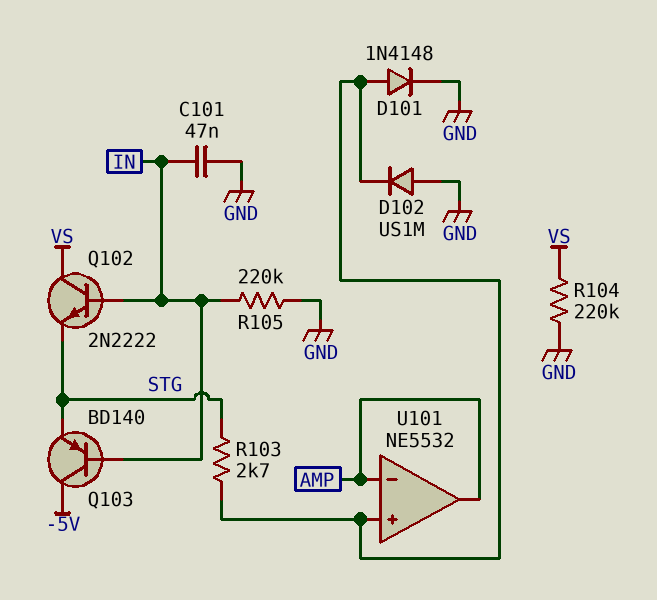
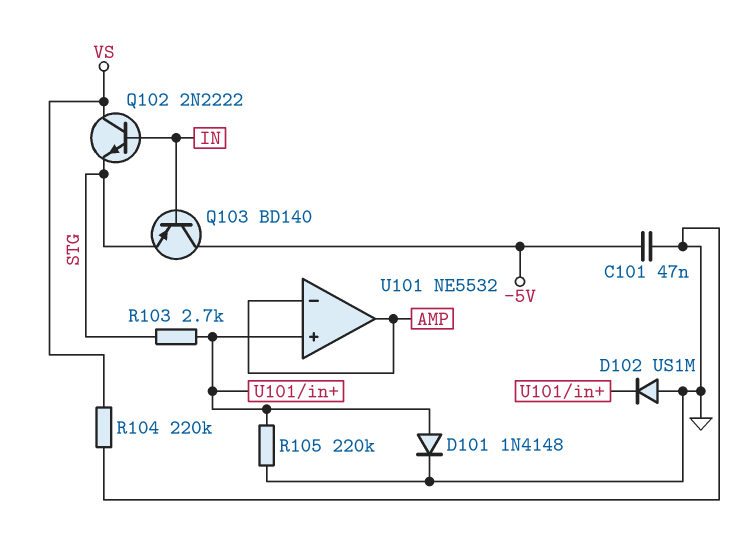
C101: 47nF (GND, IN) -> 47nF (-5V, GND)
R105: 220k (GND, IN) -> 220k (GND, U101/in+)

